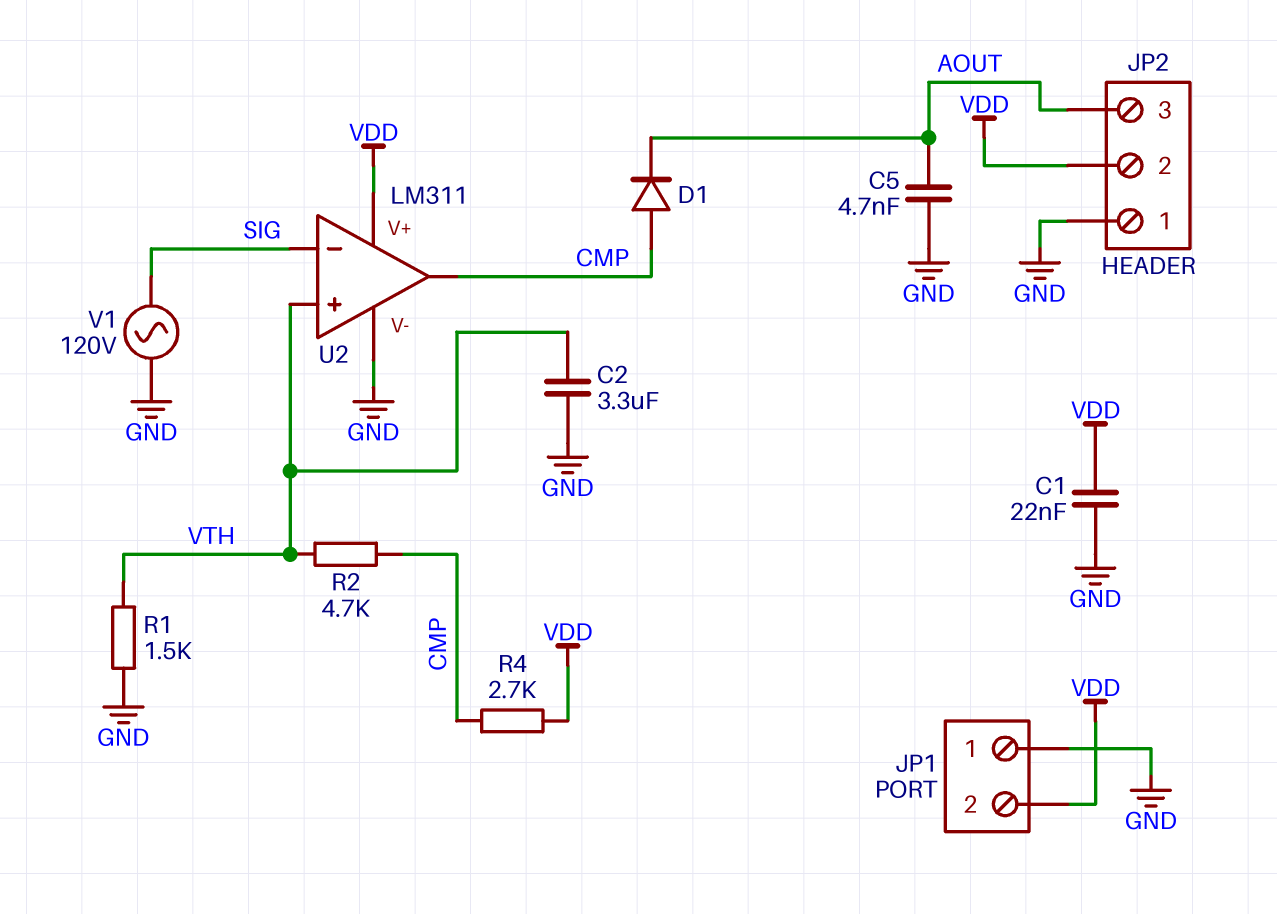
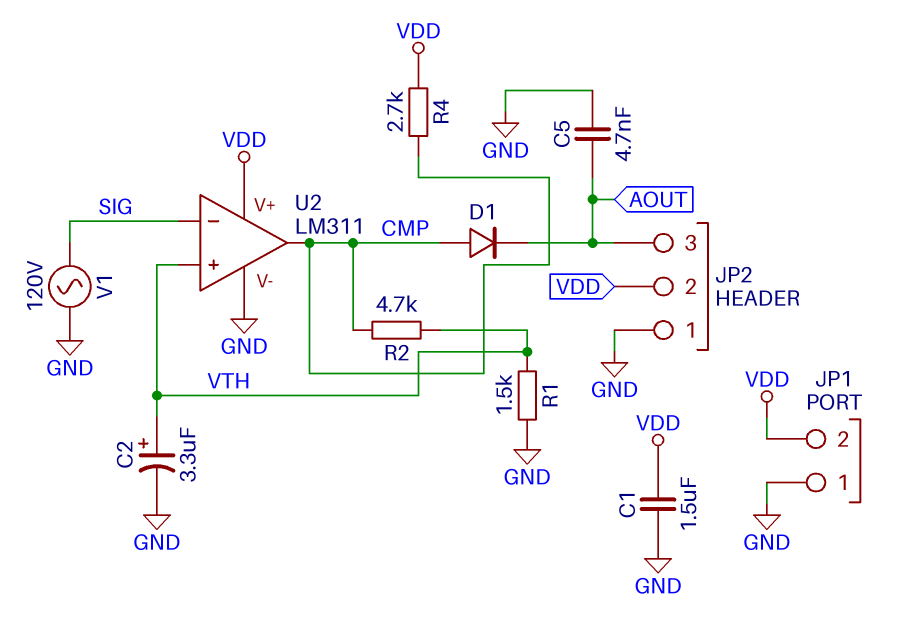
C1: 22nF (GND, VDD) -> 1.5uF (GND, VDD)
C2: 3.3uF (GND, VTH) -> 3.3uF (plus VTH, minus GND)

